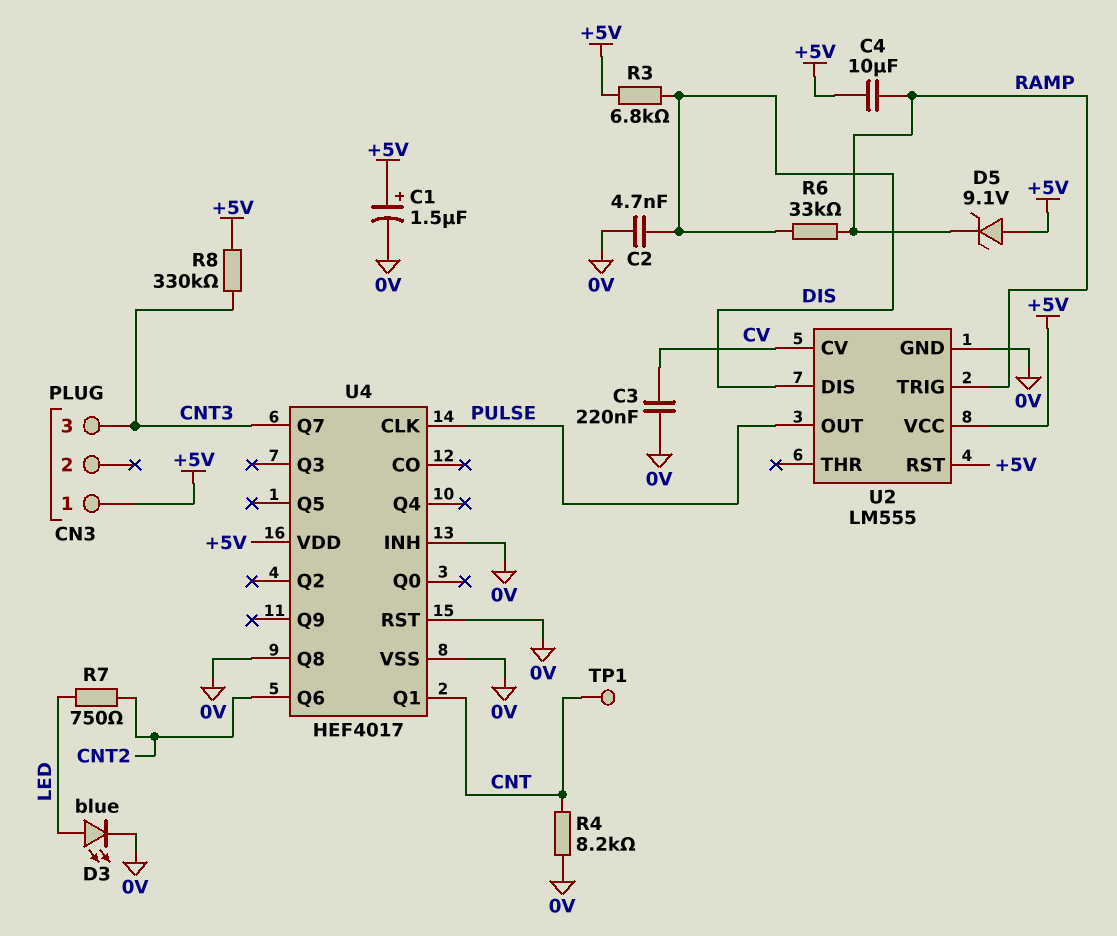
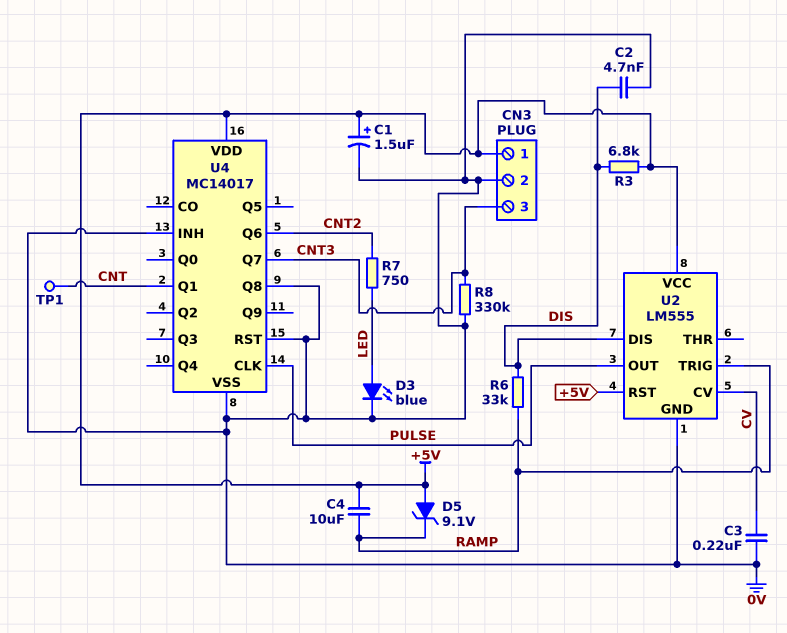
CN3 pin 2: none -> 0V
R4: 8.2k (0V, CNT) -> none
R8: 330k (+5V, CNT3) -> 330k (0V, CNT3)
U4: HEF4017 -> MC14017

